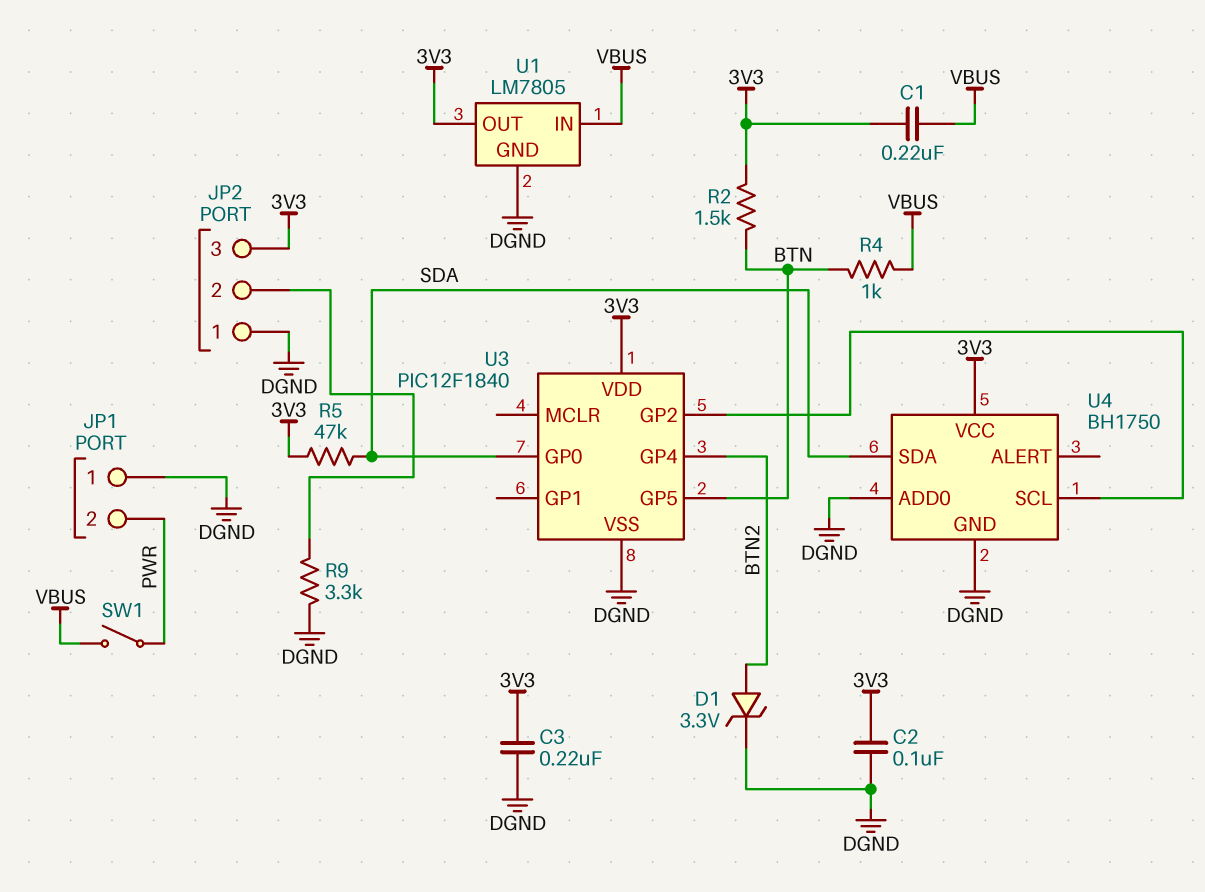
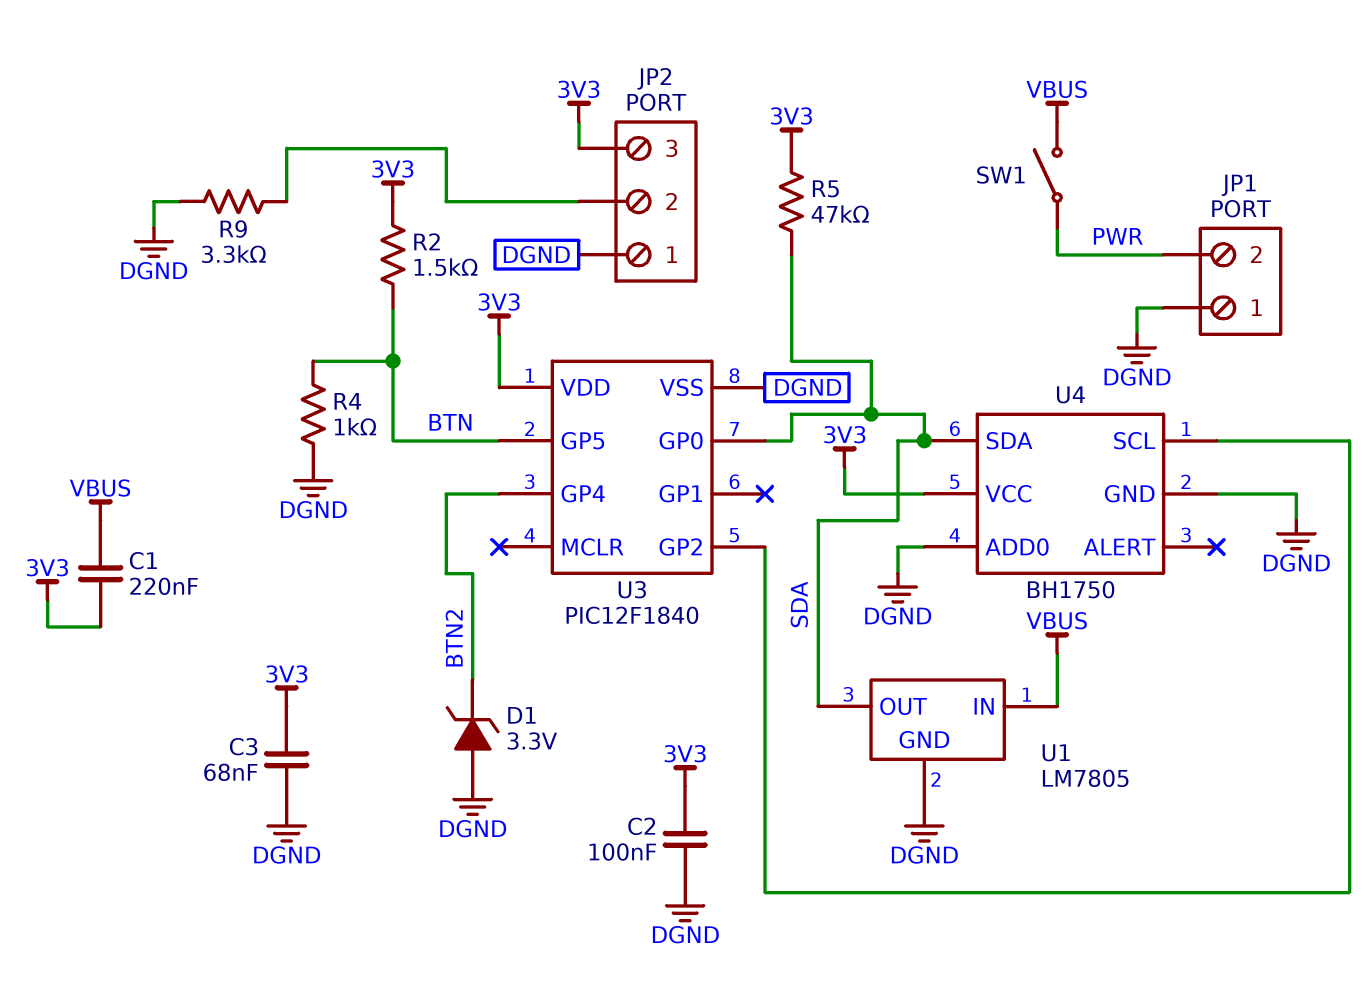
C3: 220nF (3V3, DGND) -> 68nF (3V3, DGND)
D1: zener 3.3V (A BTN2, K DGND) -> zener 3.3V (A DGND, K BTN2)
R4: 1k (BTN, VBUS) -> 1k (BTN, DGND)
U1 pin OUT: 3V3 -> SDA

